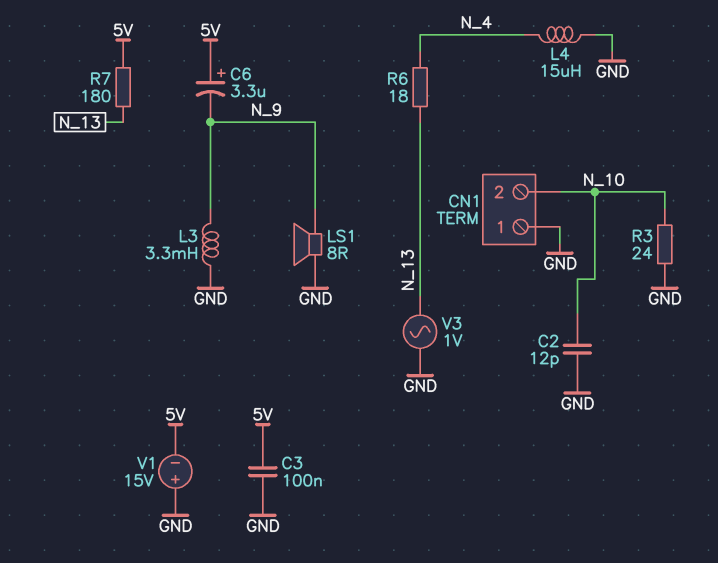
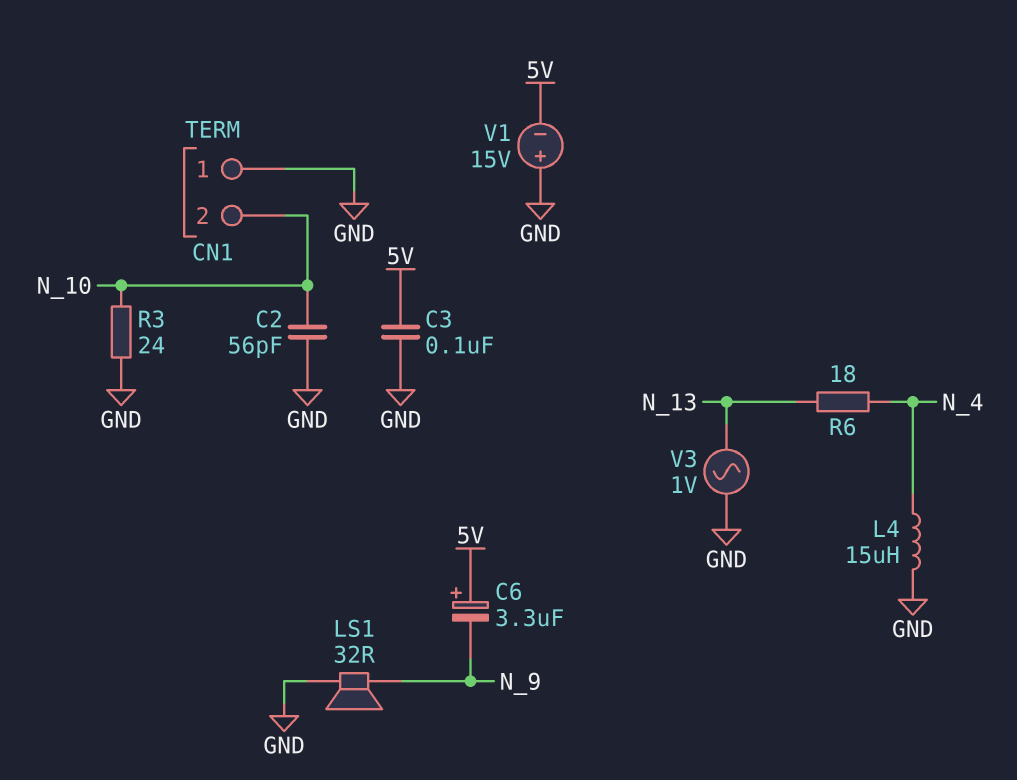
C2: 12pF (GND, N_10) -> 56pF (GND, N_10)
L3: 3.3mH (GND, N_9) -> none
LS1: speaker 8R (GND, N_9) -> speaker 32R (GND, N_9)
R7: 180 (5V, N_13) -> none

